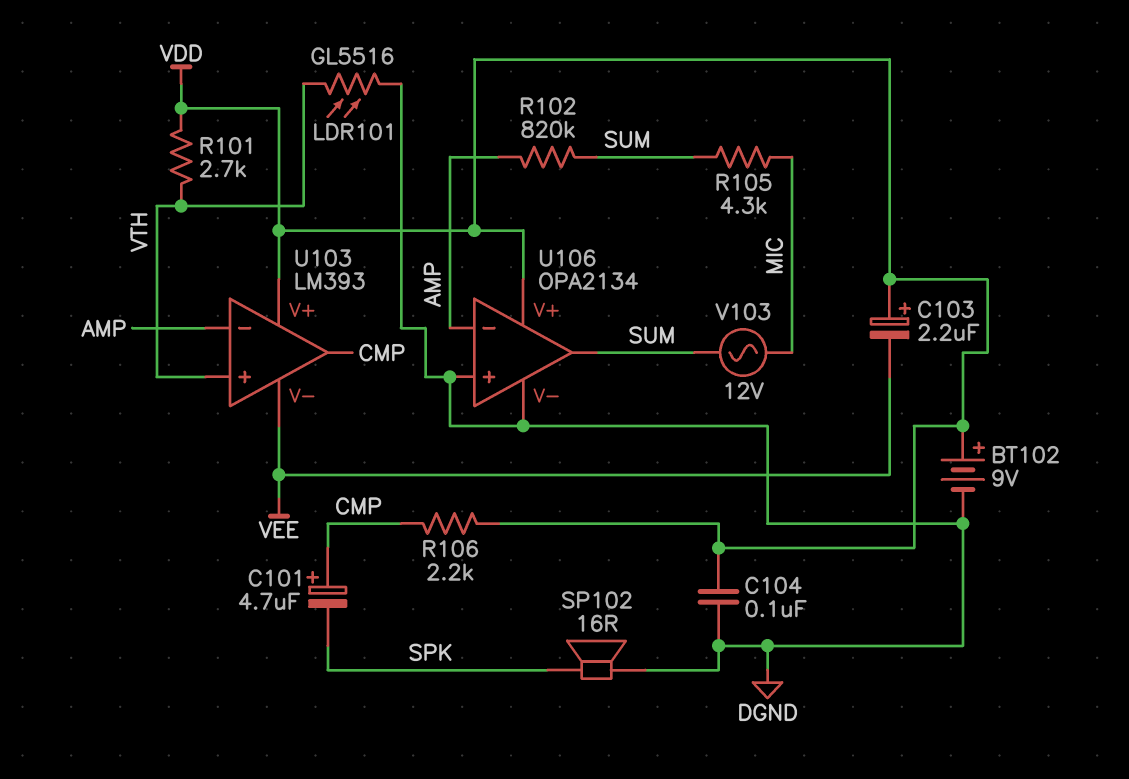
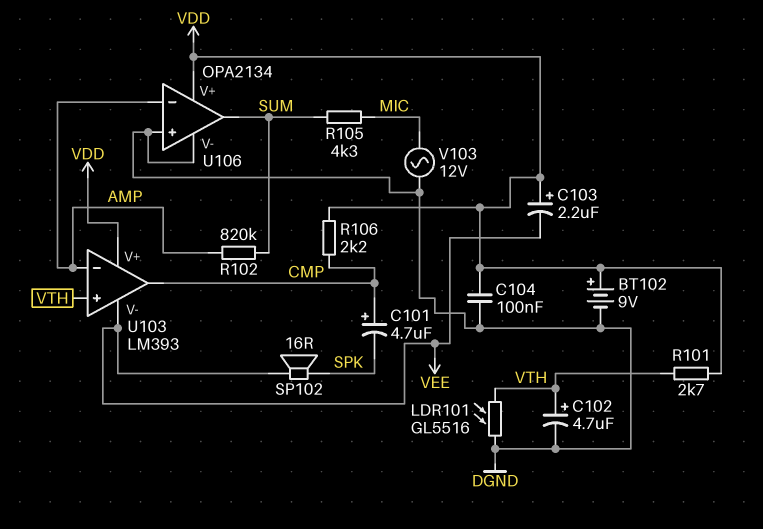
C102: none -> 4.7uF (plus VTH, minus DGND)
SP102: speaker 16R (DGND, SPK) -> speaker 16R (SPK, VEE)
V103: AC 12V (MIC, SUM) -> AC 12V (DGND, MIC)

